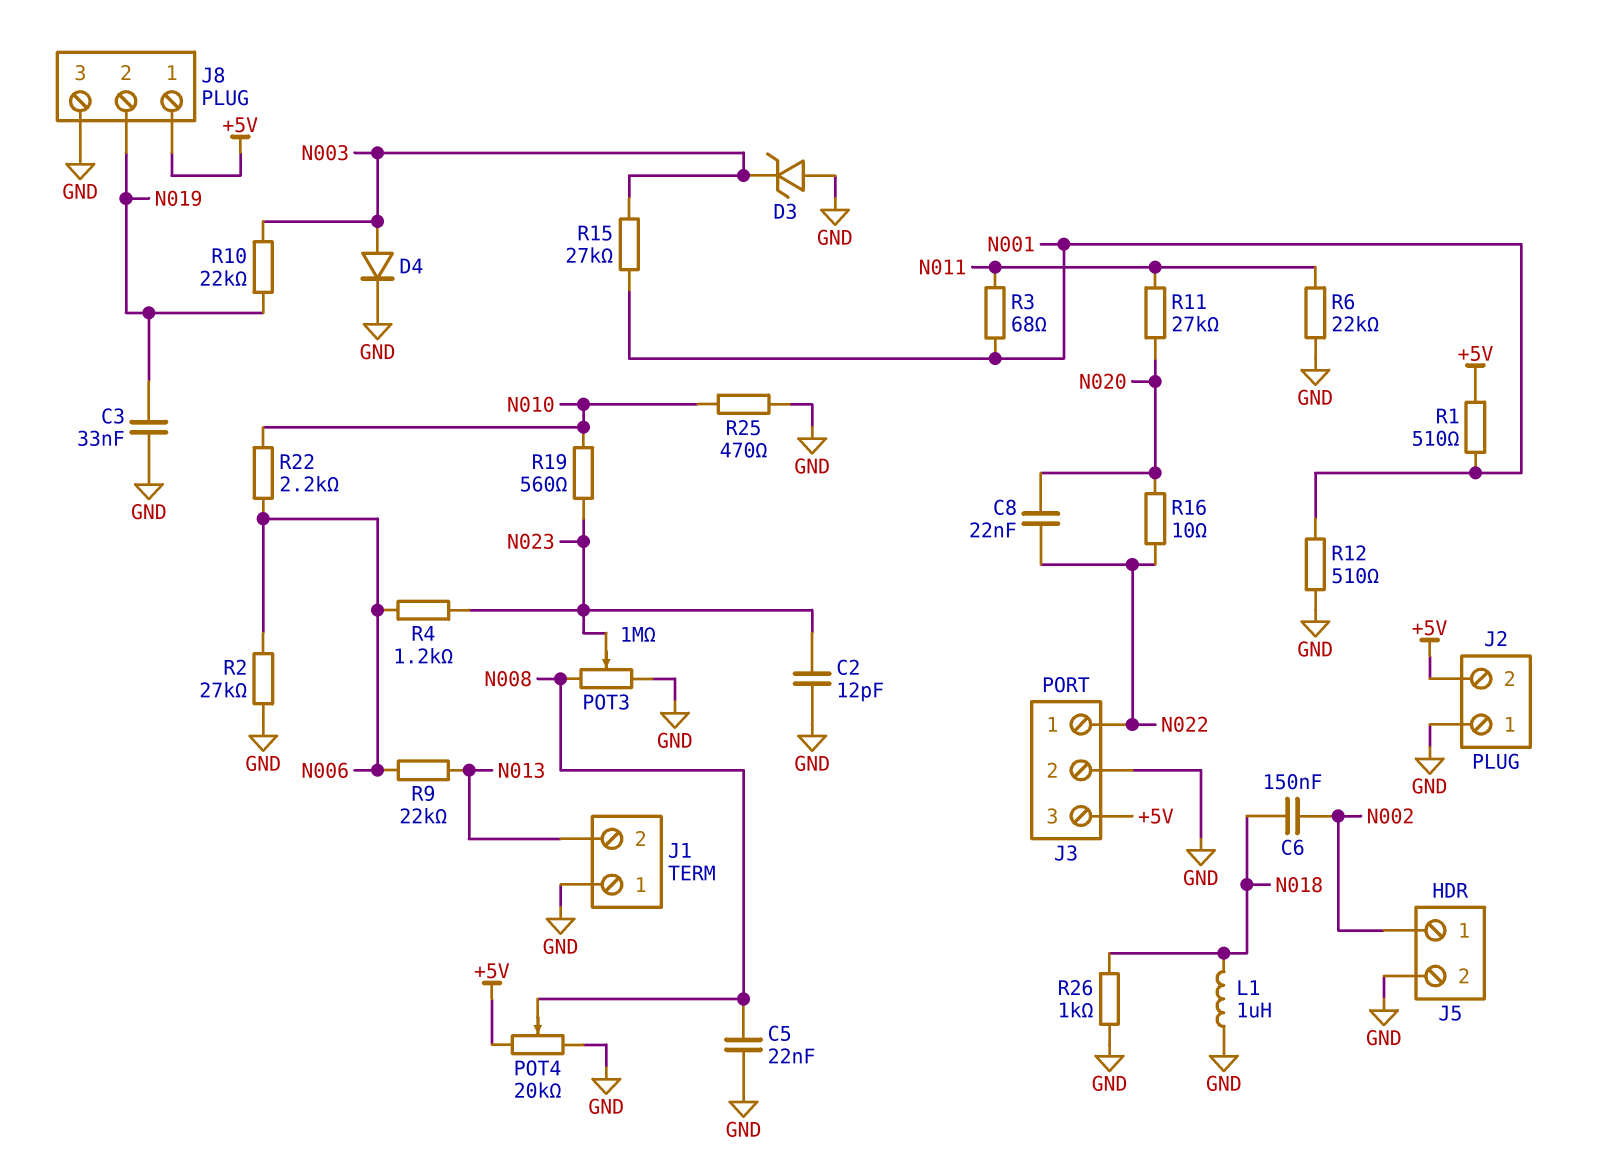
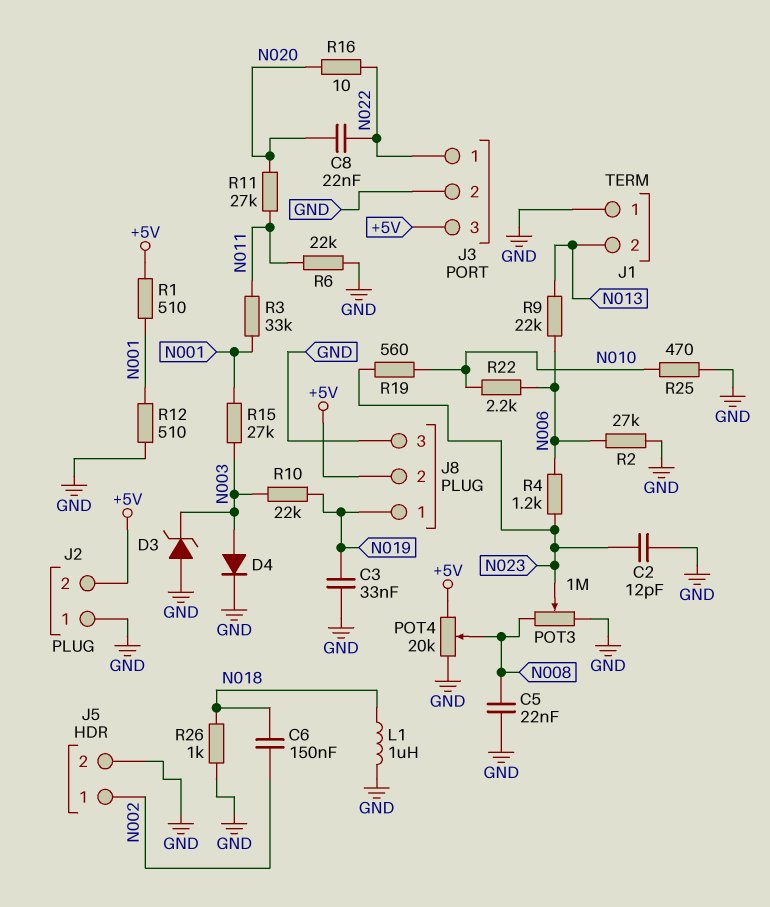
J8 pin 1: +5V -> N019
J8 pin 2: N019 -> +5V
R3: 68 (N001, N011) -> 33k (N001, N011)

